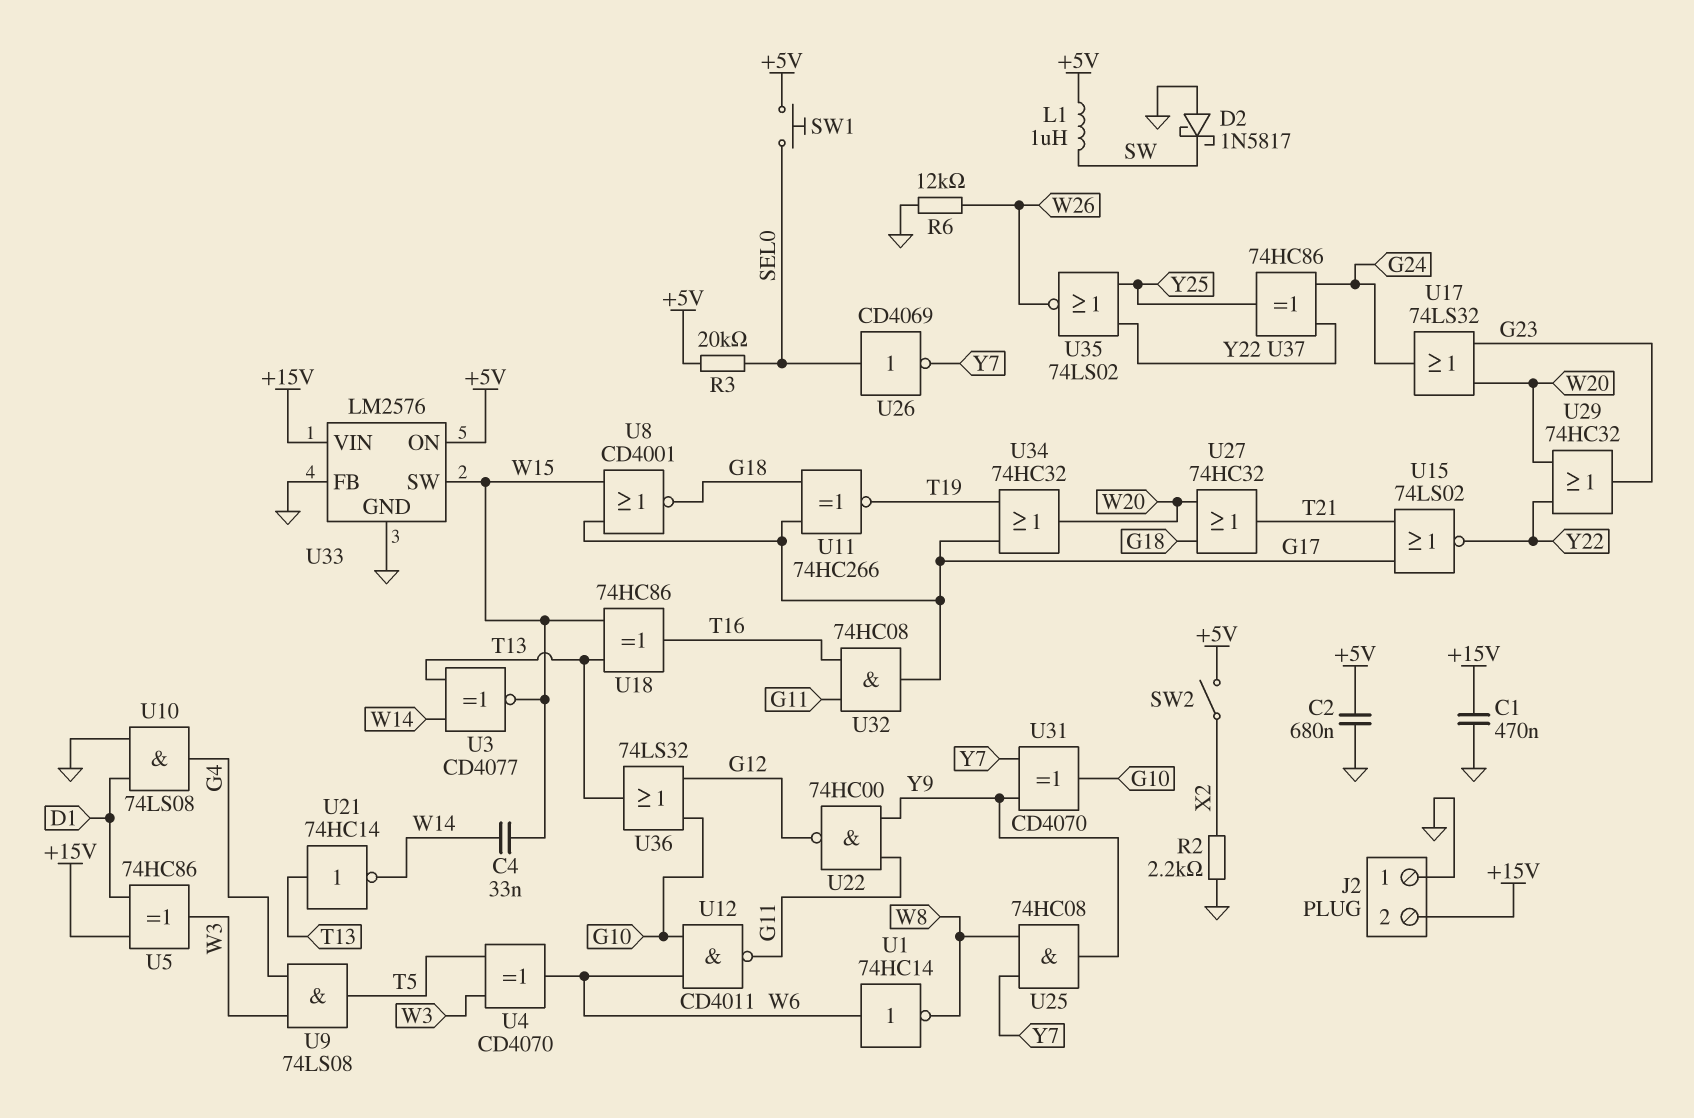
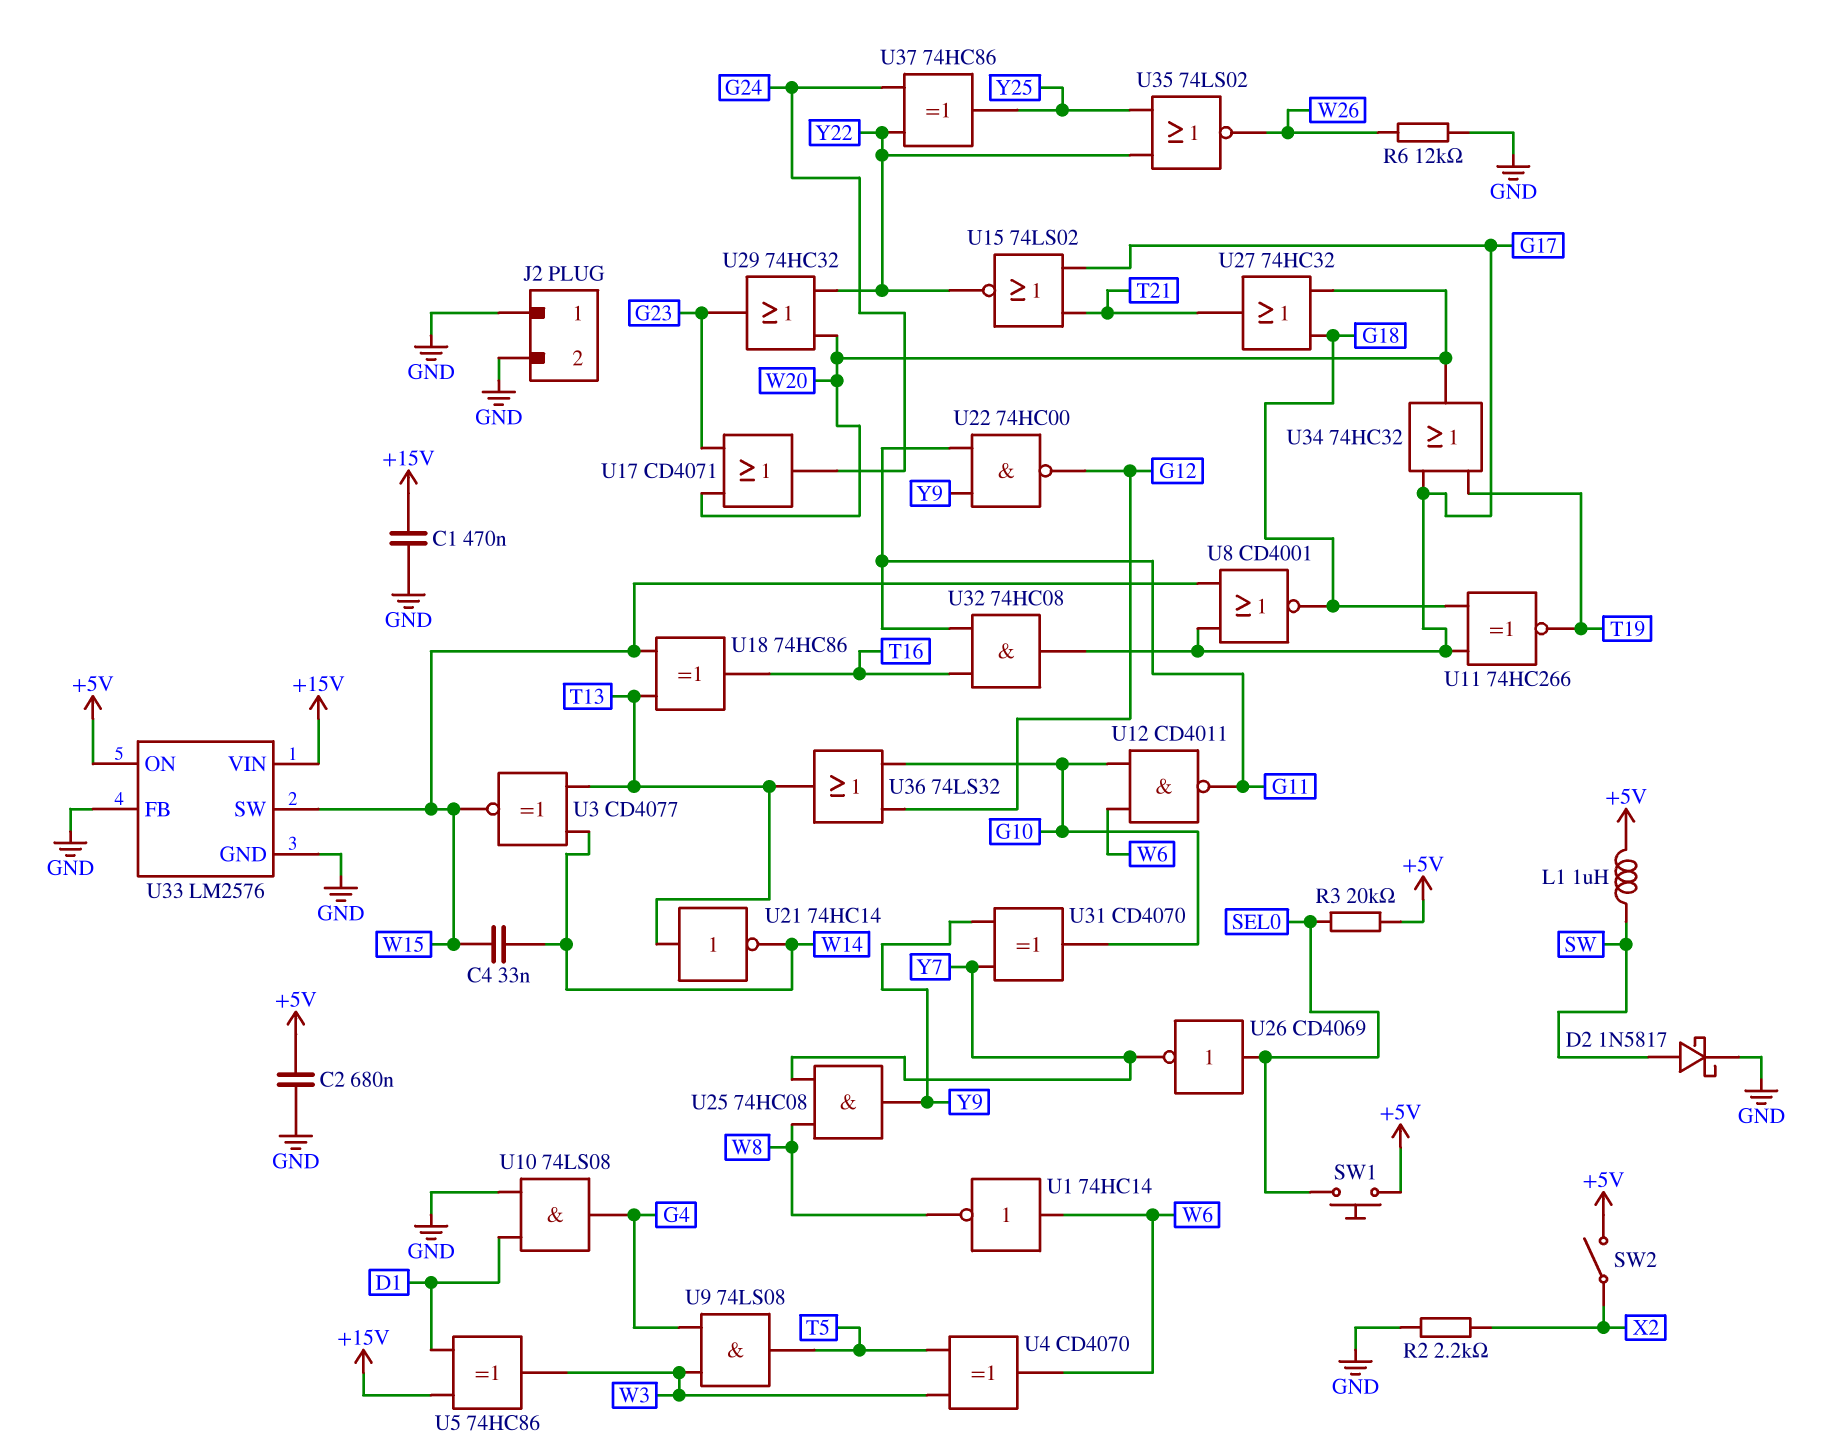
D2: schottky 1N5817 (A GND, K SW) -> schottky 1N5817 (A SW, K GND)
J2 pin 2: +15V -> GND
U17: OR 74LS32 (in G23, in W20, out G24) -> OR CD4071 (in G23, in W20, out G24)

